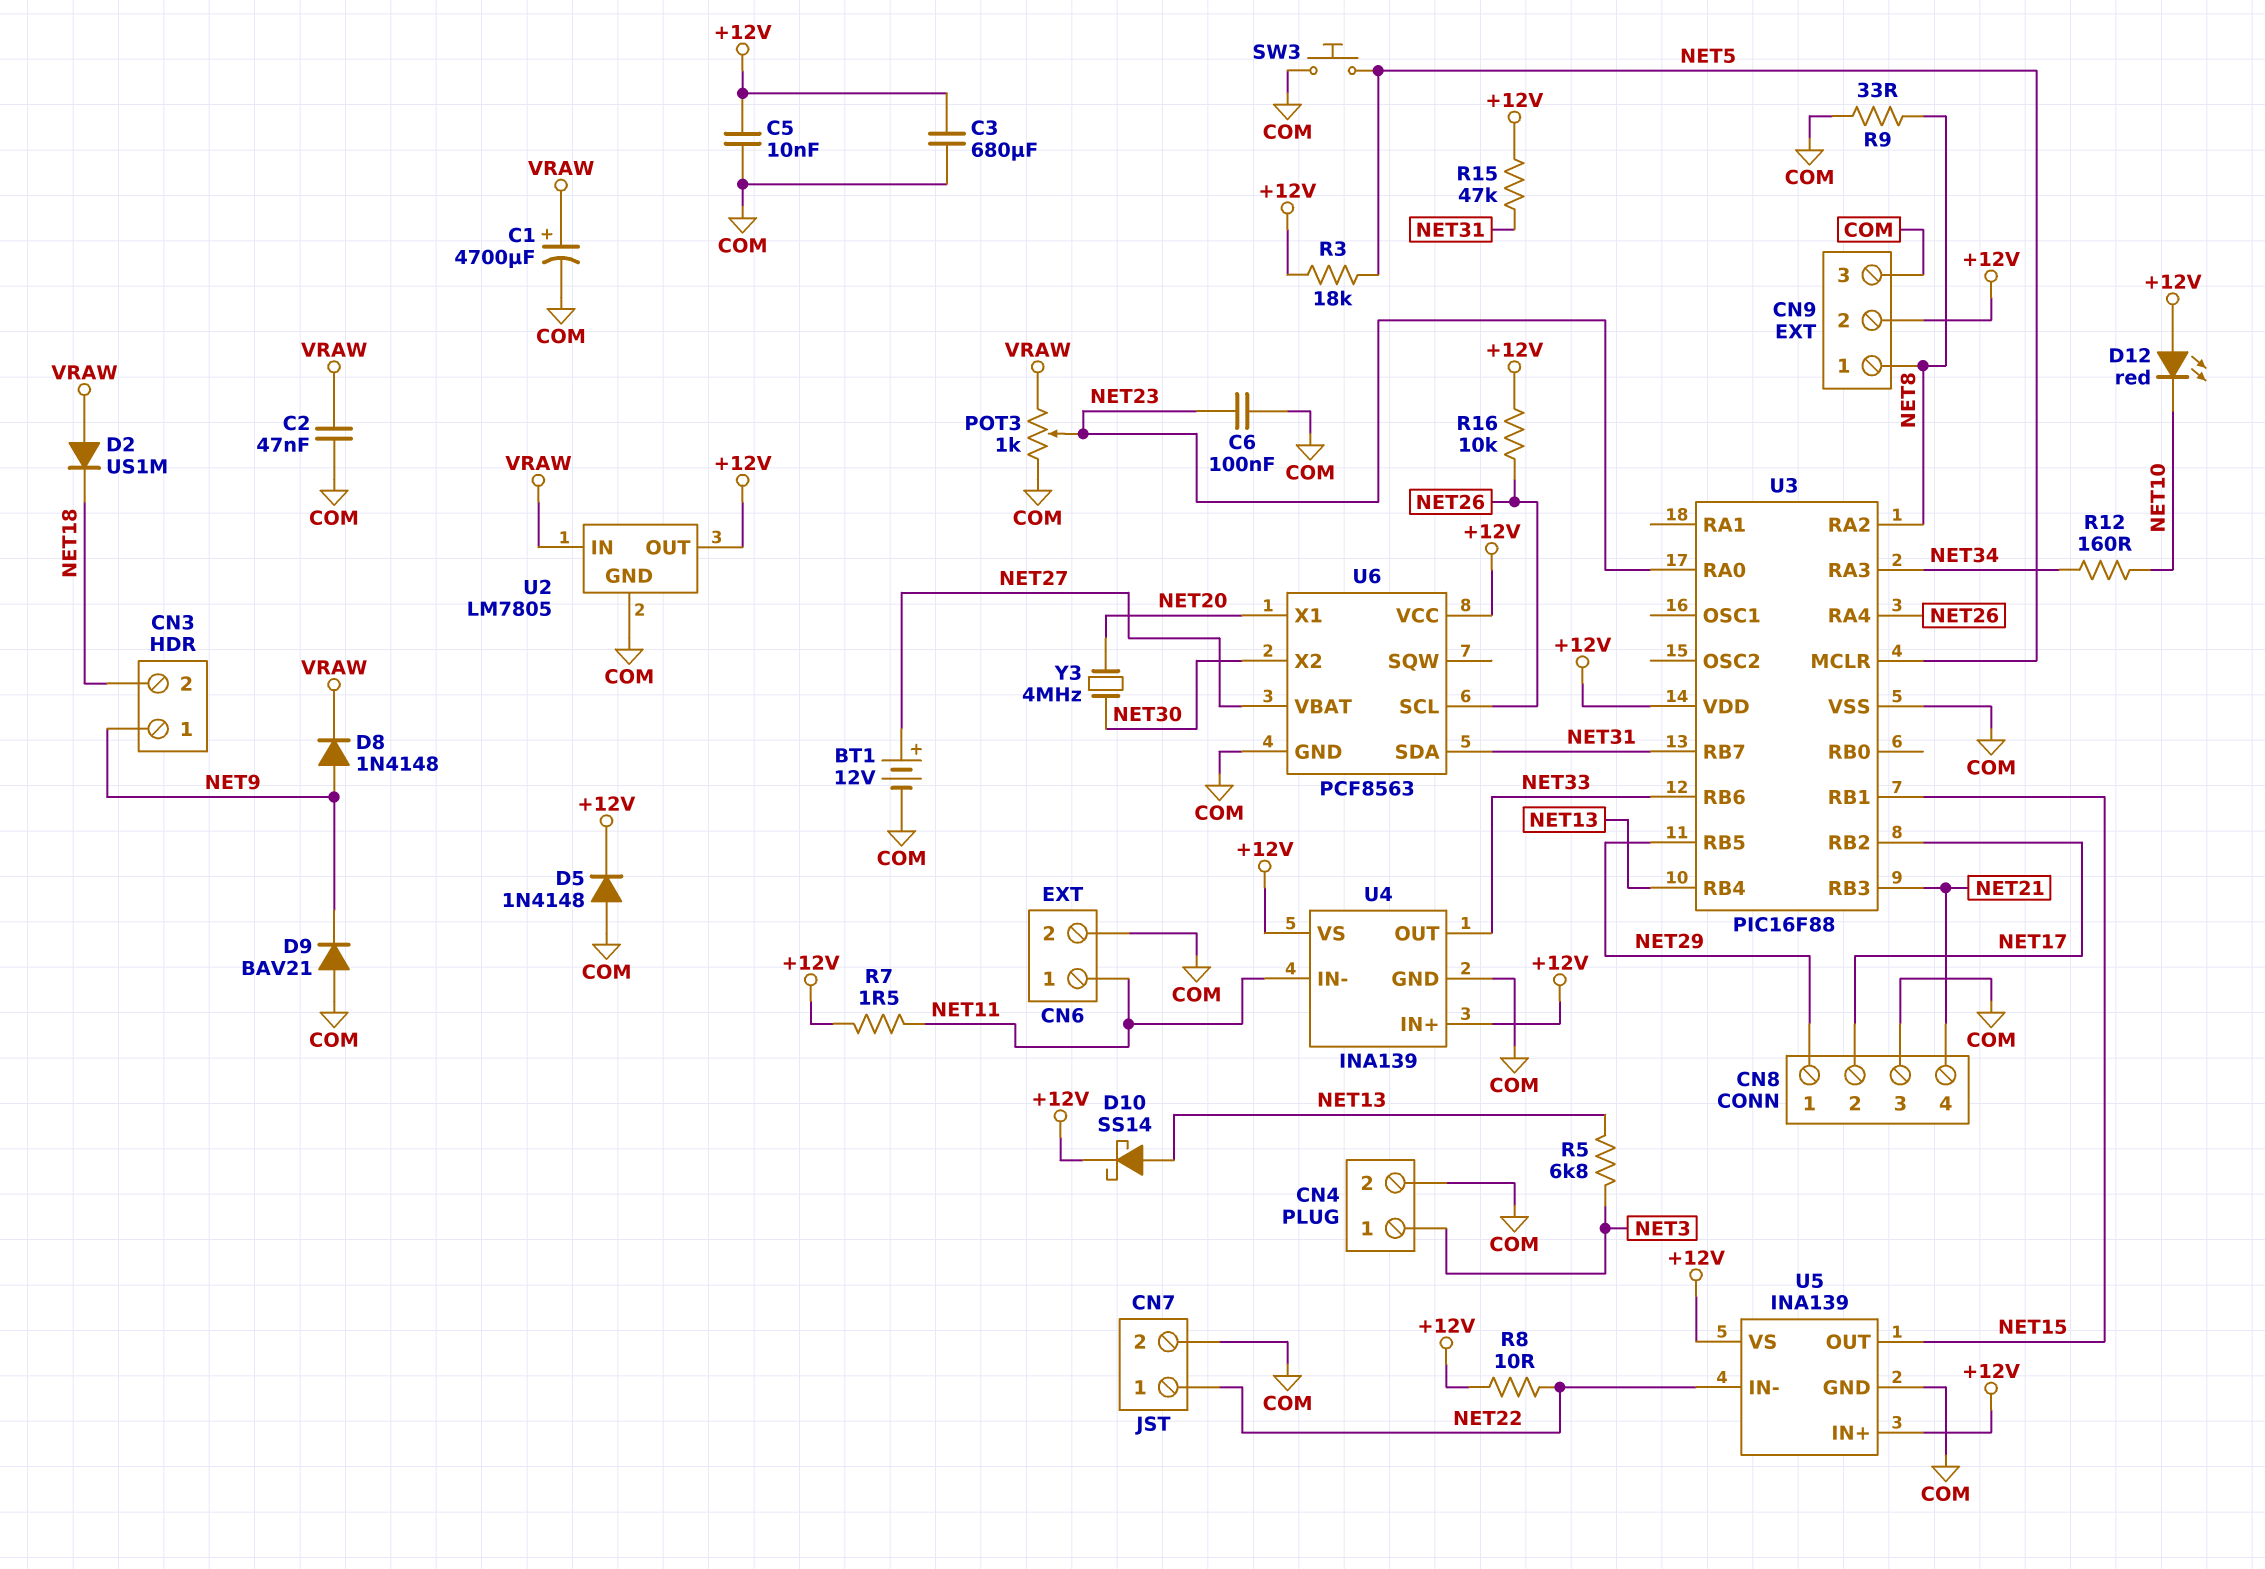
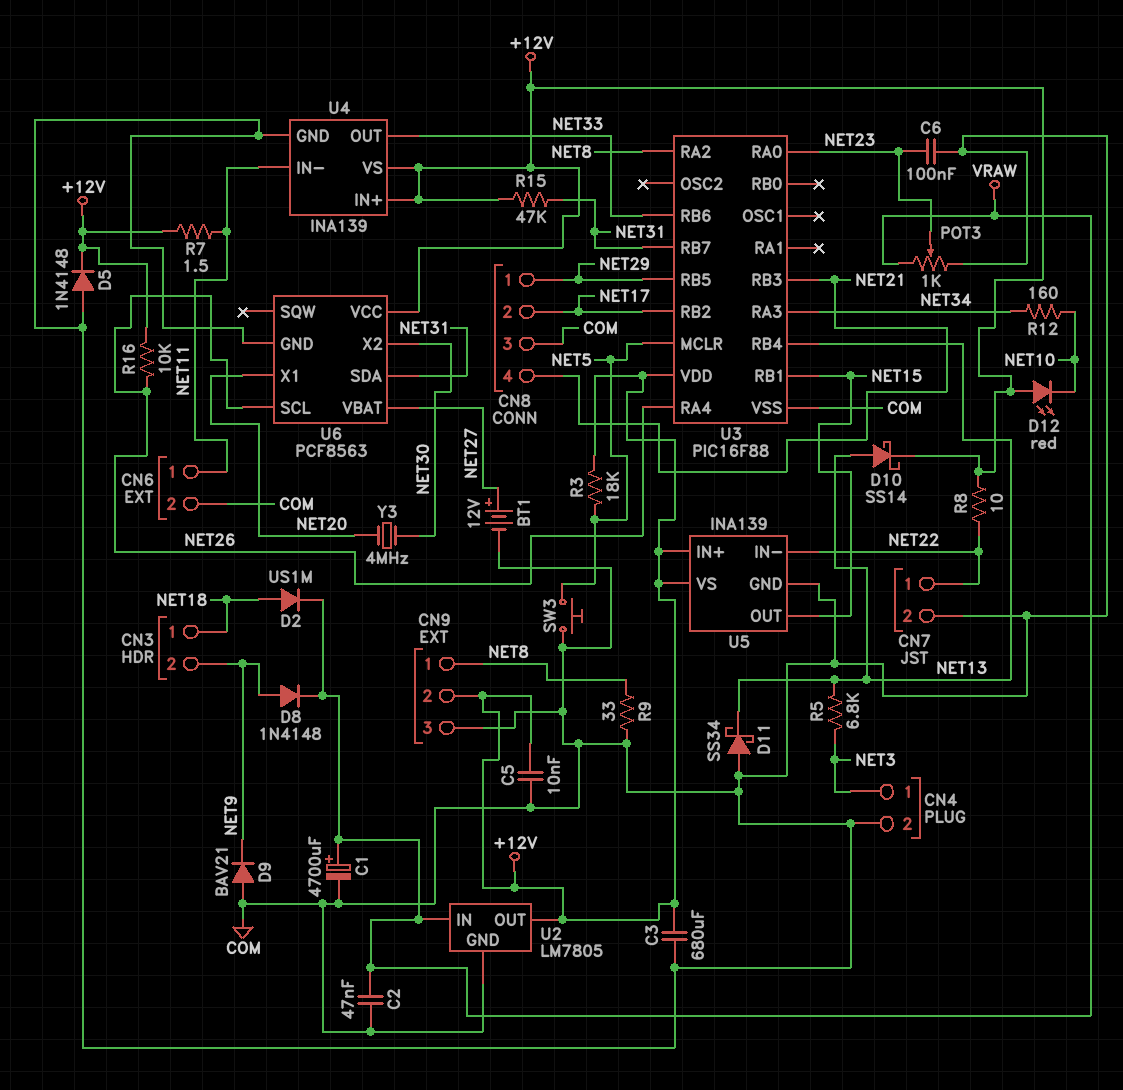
CN3 pin 1: NET9 -> NET18
CN3 pin 2: NET18 -> NET9
D2: diode US1M (A VRAW, K NET18) -> diode US1M (A NET18, K VRAW)
D11: none -> schottky SS34 (A COM, K NET13)

